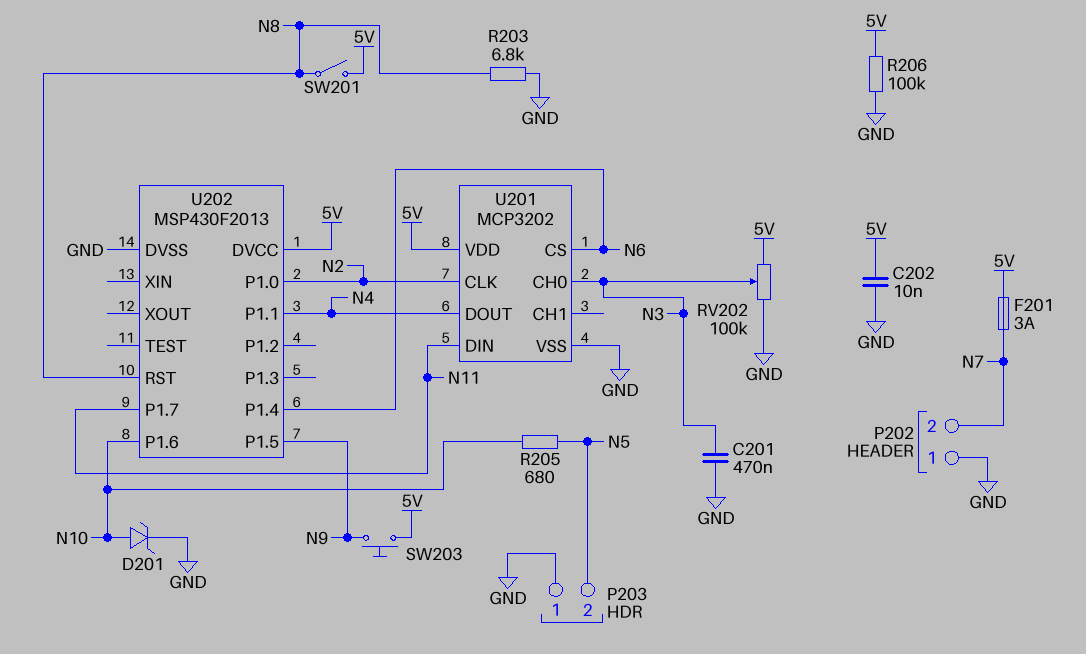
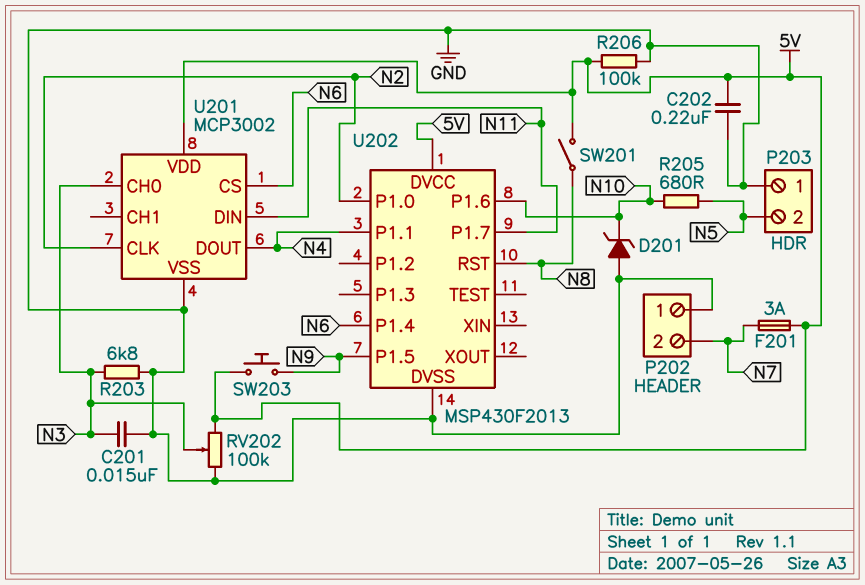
C201: 470nF (GND, N3) -> 15nF (GND, N3)
C202: 10nF (5V, GND) -> 220nF (5V, GND)
D201: zener (A N10, K GND) -> zener (A GND, K N10)
R203: 6.8k (GND, N8) -> 6.8k (GND, N3)
U201: MCP3202 -> MCP3002

